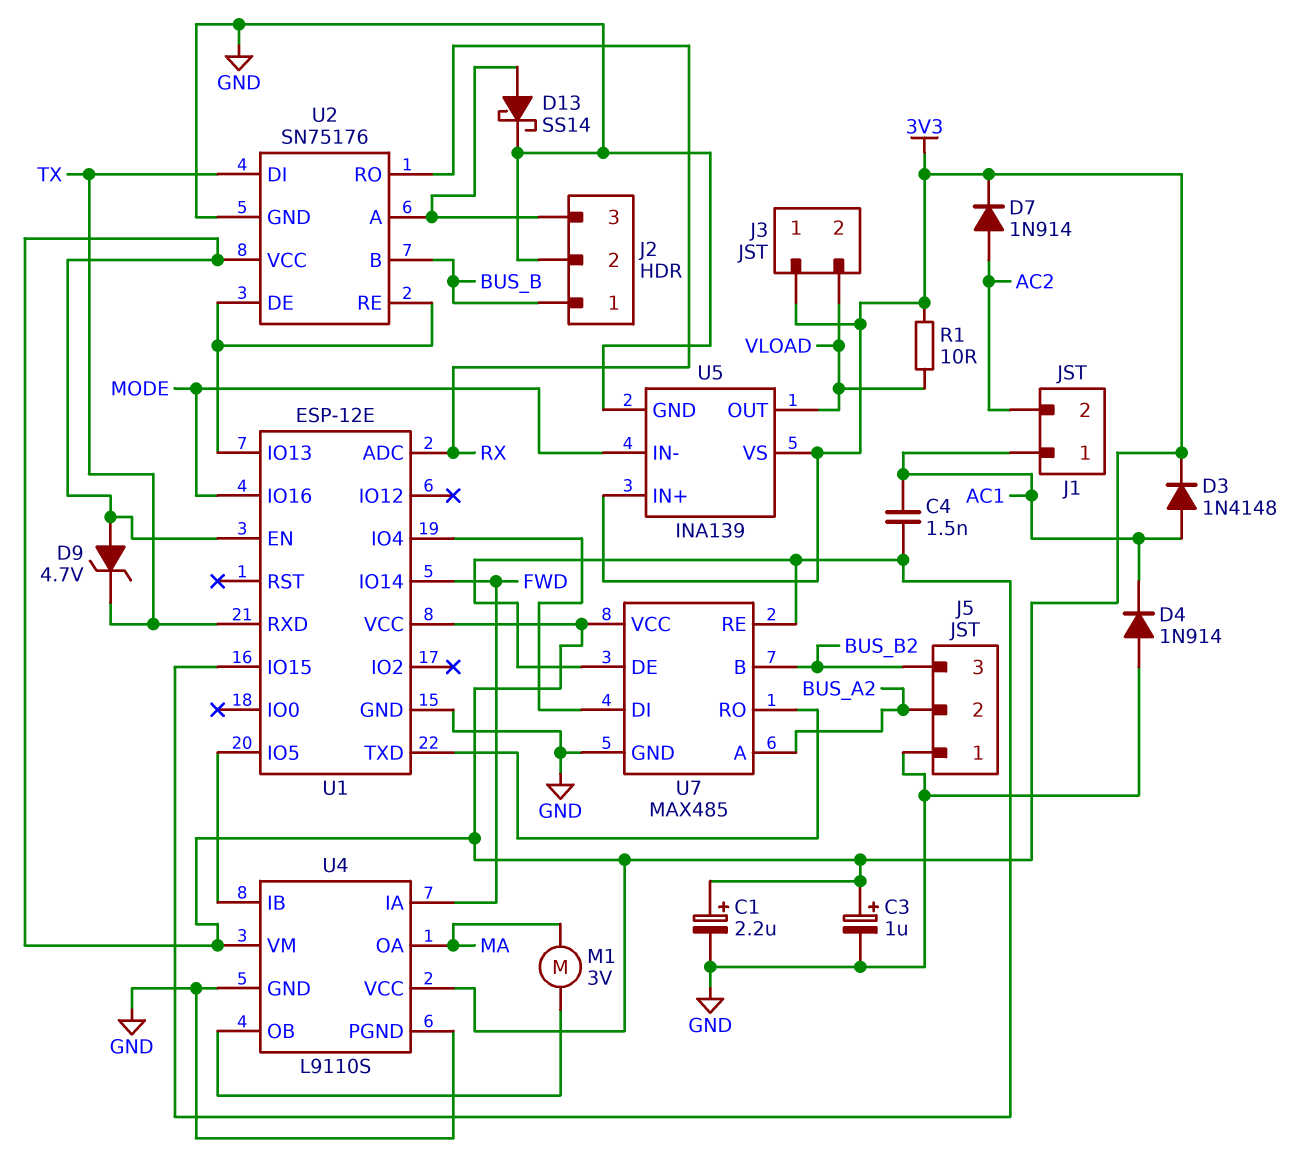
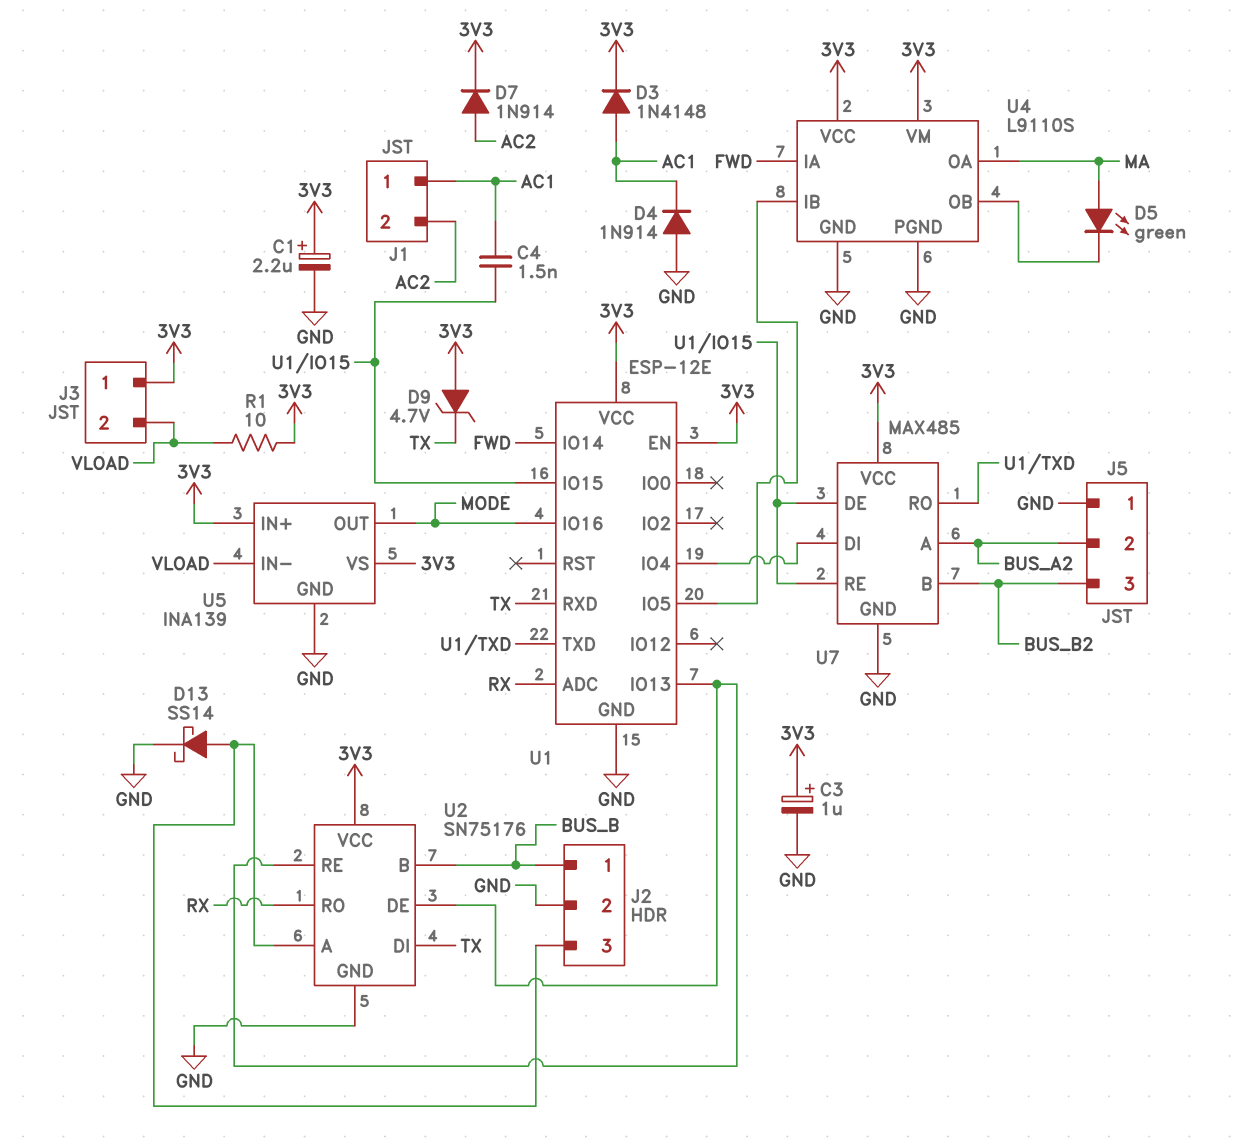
D5: none -> LED green (A MA, K U4/OB)
M1: motor 3V (MA, U4/OB) -> none
U5 pin IN-: MODE -> VLOAD
U5 pin OUT: VLOAD -> MODE

